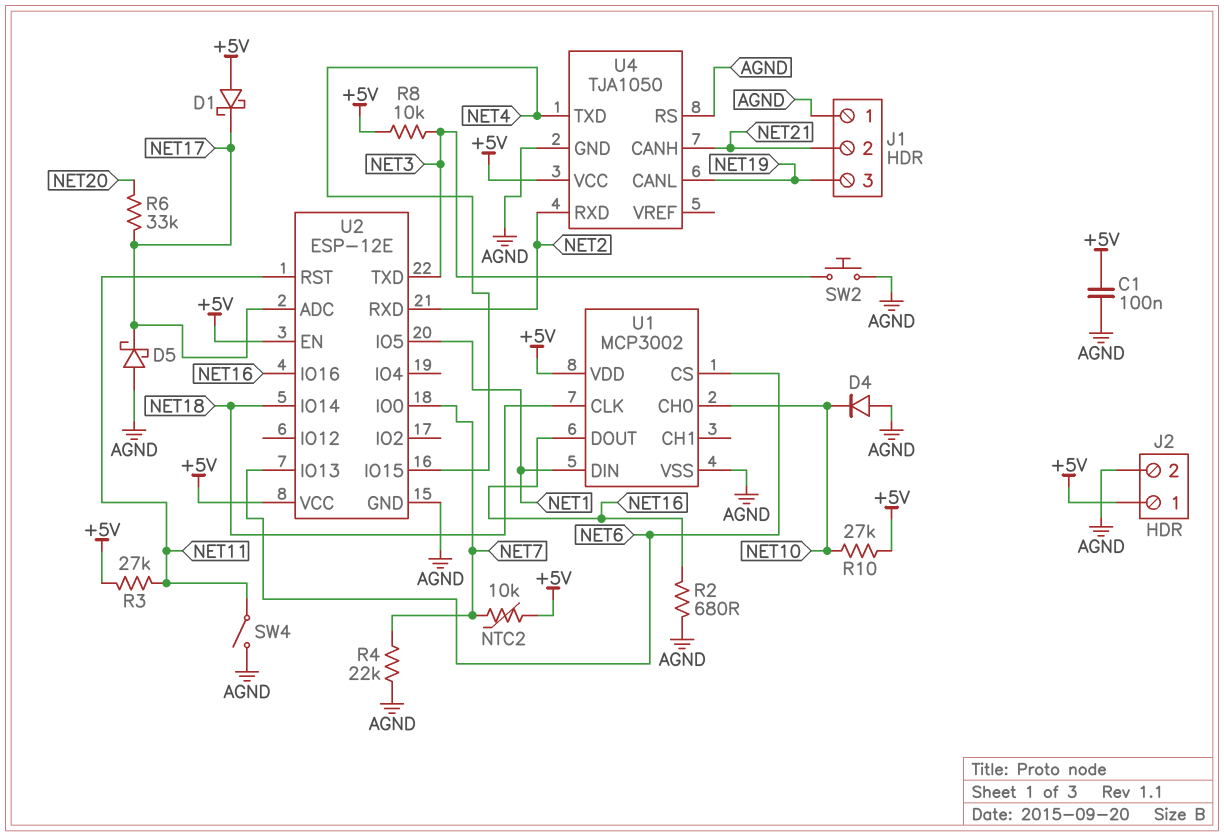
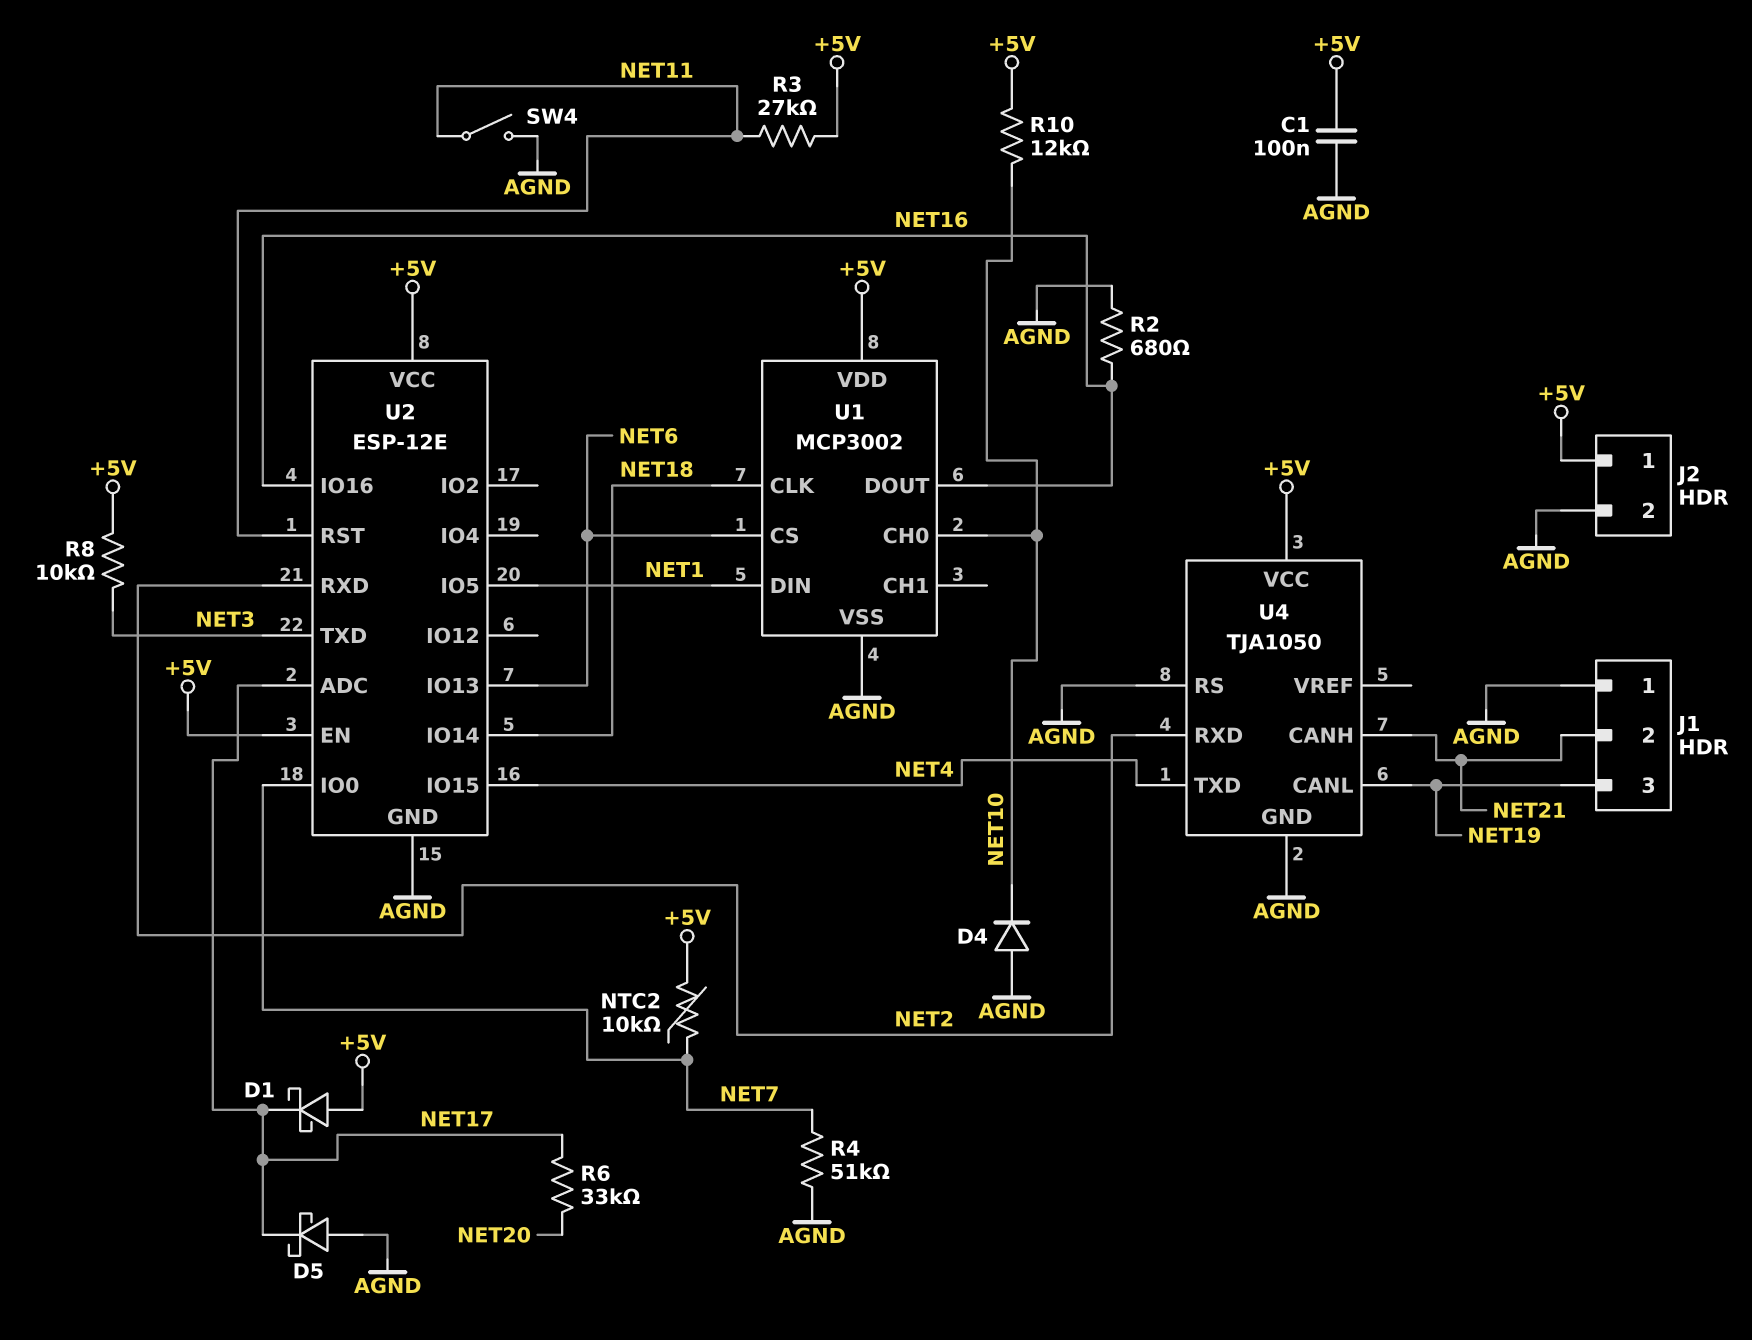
R4: 22k (AGND, NET7) -> 51k (AGND, NET7)
R10: 27k (+5V, NET10) -> 12k (+5V, NET10)
SW2: button (AGND, NET3) -> none

